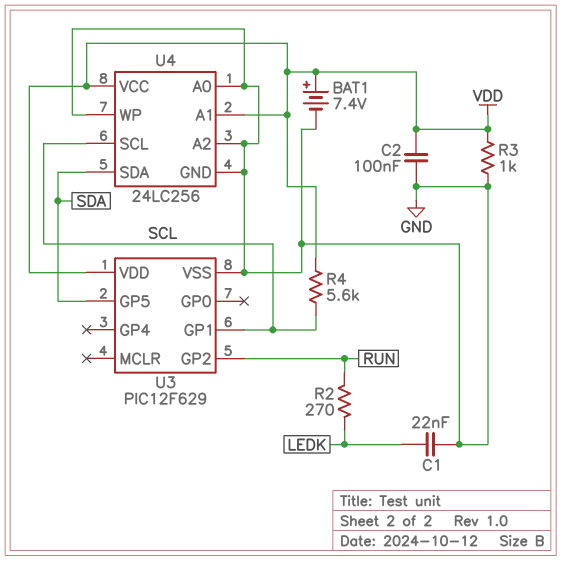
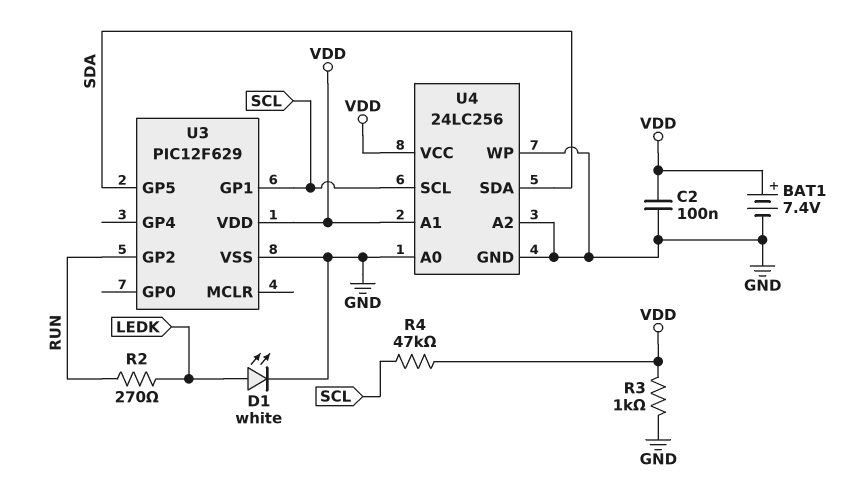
C1: 22nF (GND, LEDK) -> none
D1: none -> LED white (A LEDK, K GND)
R4: 5.6k (SCL, VDD) -> 47k (SCL, VDD)

